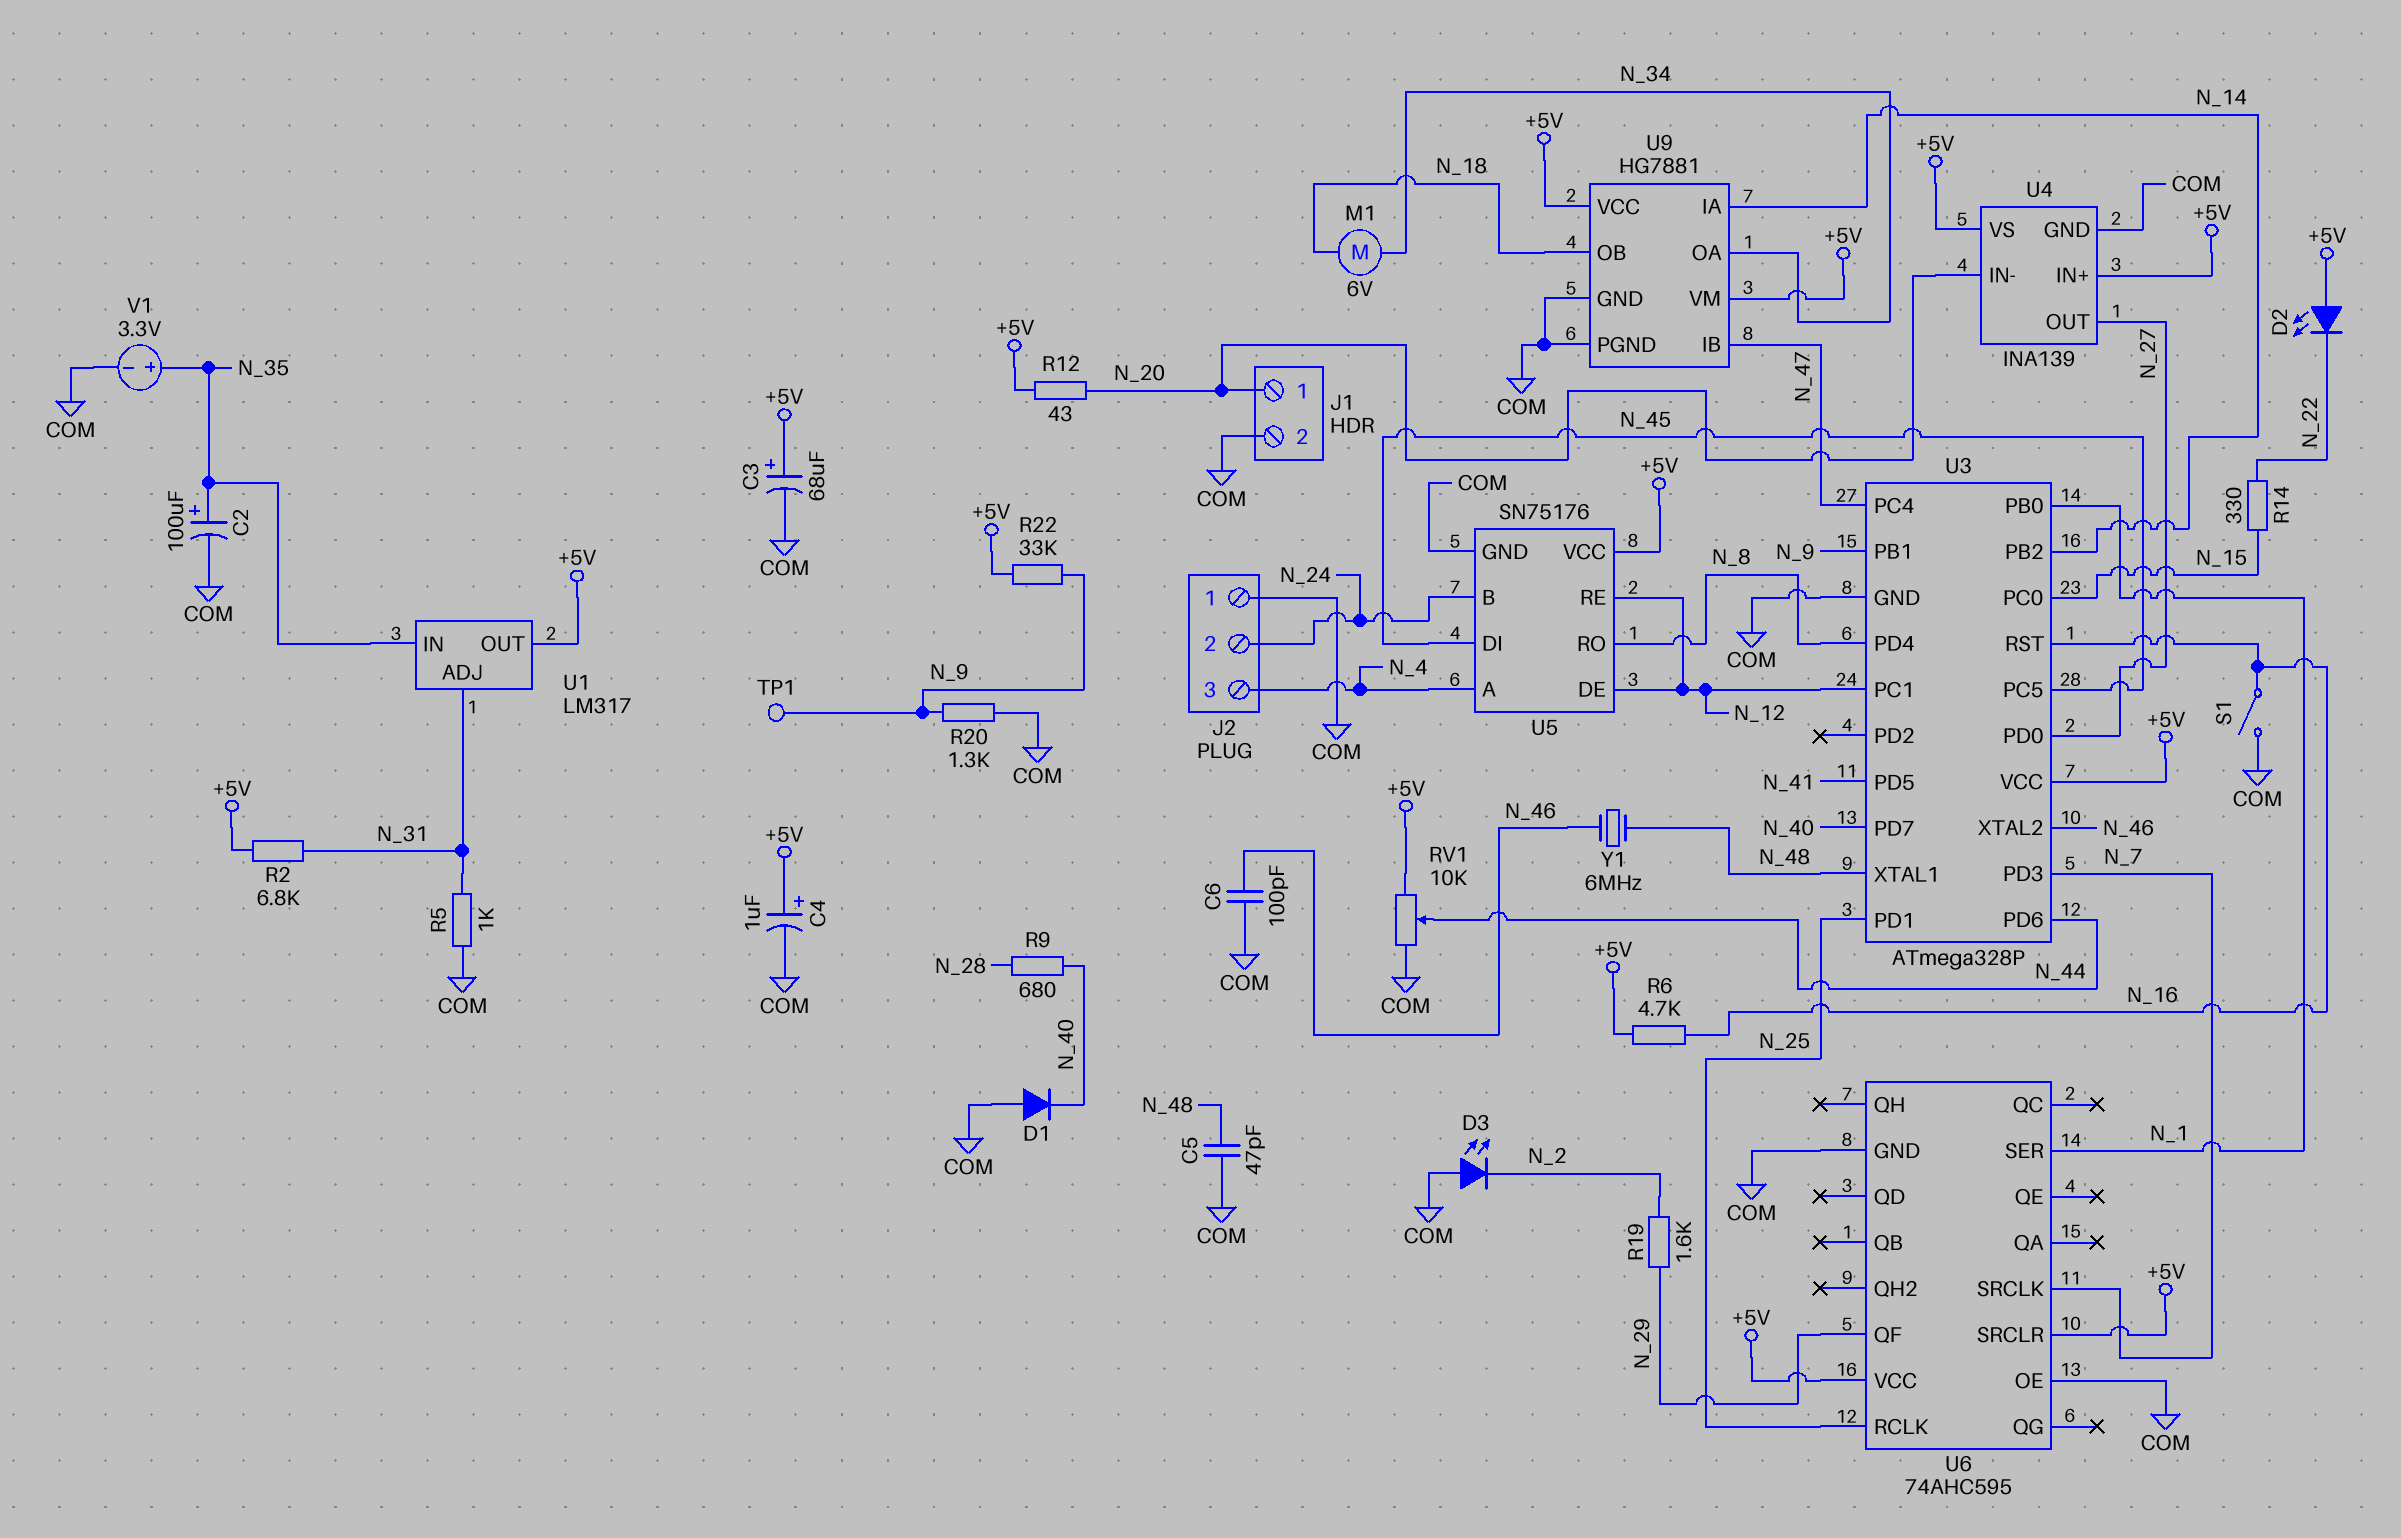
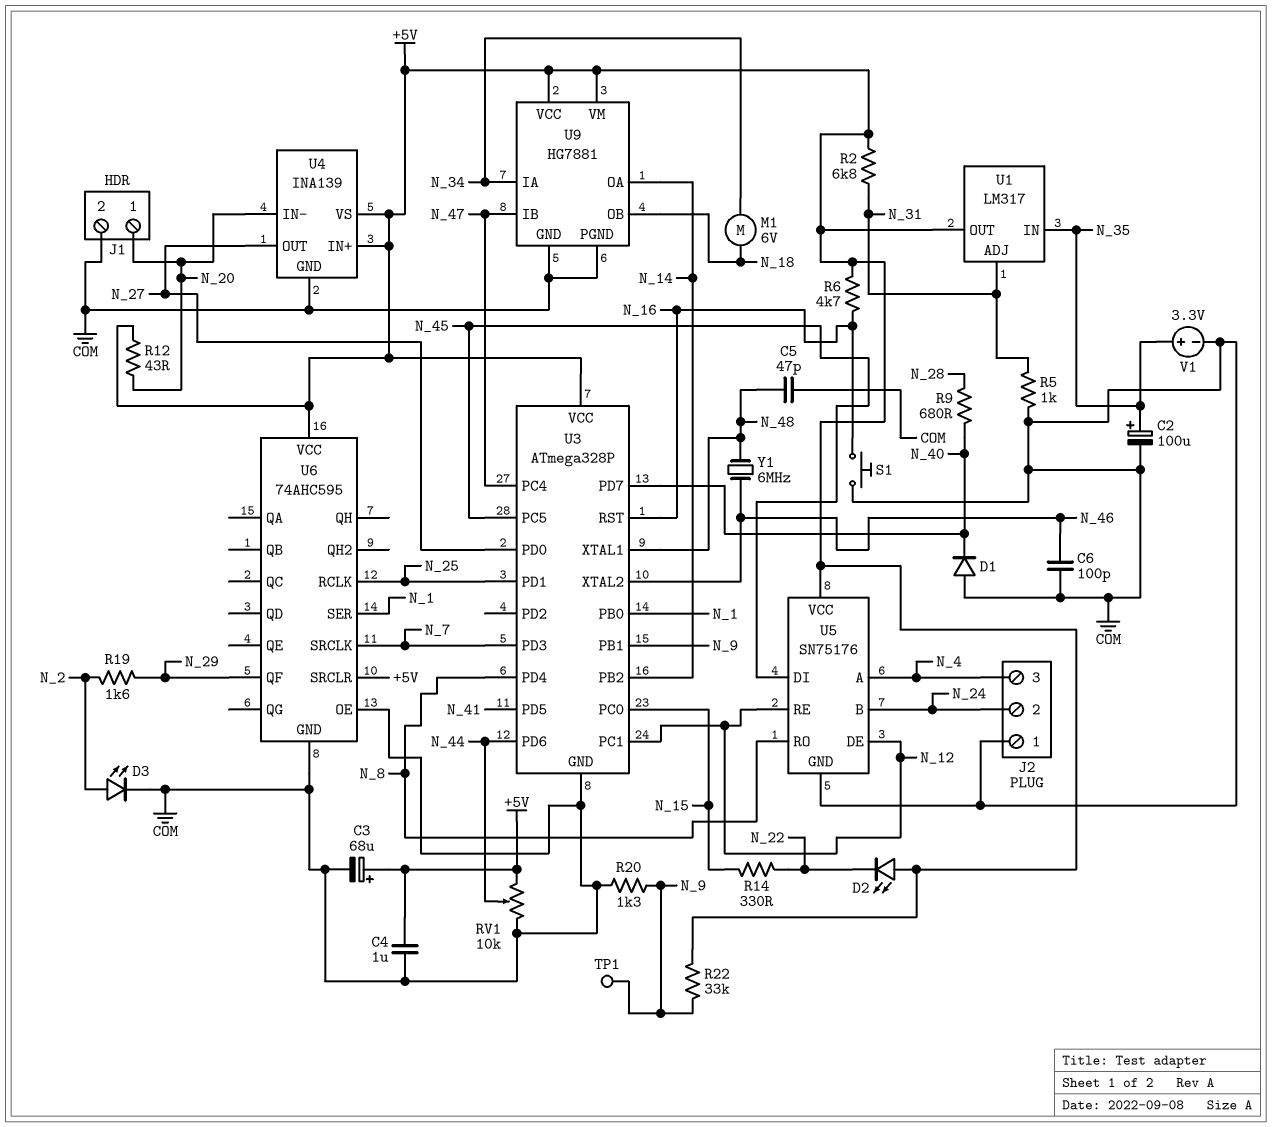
C4: 1uF (plus +5V, minus COM) -> 1uF (+5V, COM)
D3: LED (A COM, K N_2) -> LED (A N_2, K COM)
S1: switch (COM, N_16) -> button (COM, N_16)
U9 pin IA: N_14 -> N_34
U9 pin OA: N_34 -> N_14

